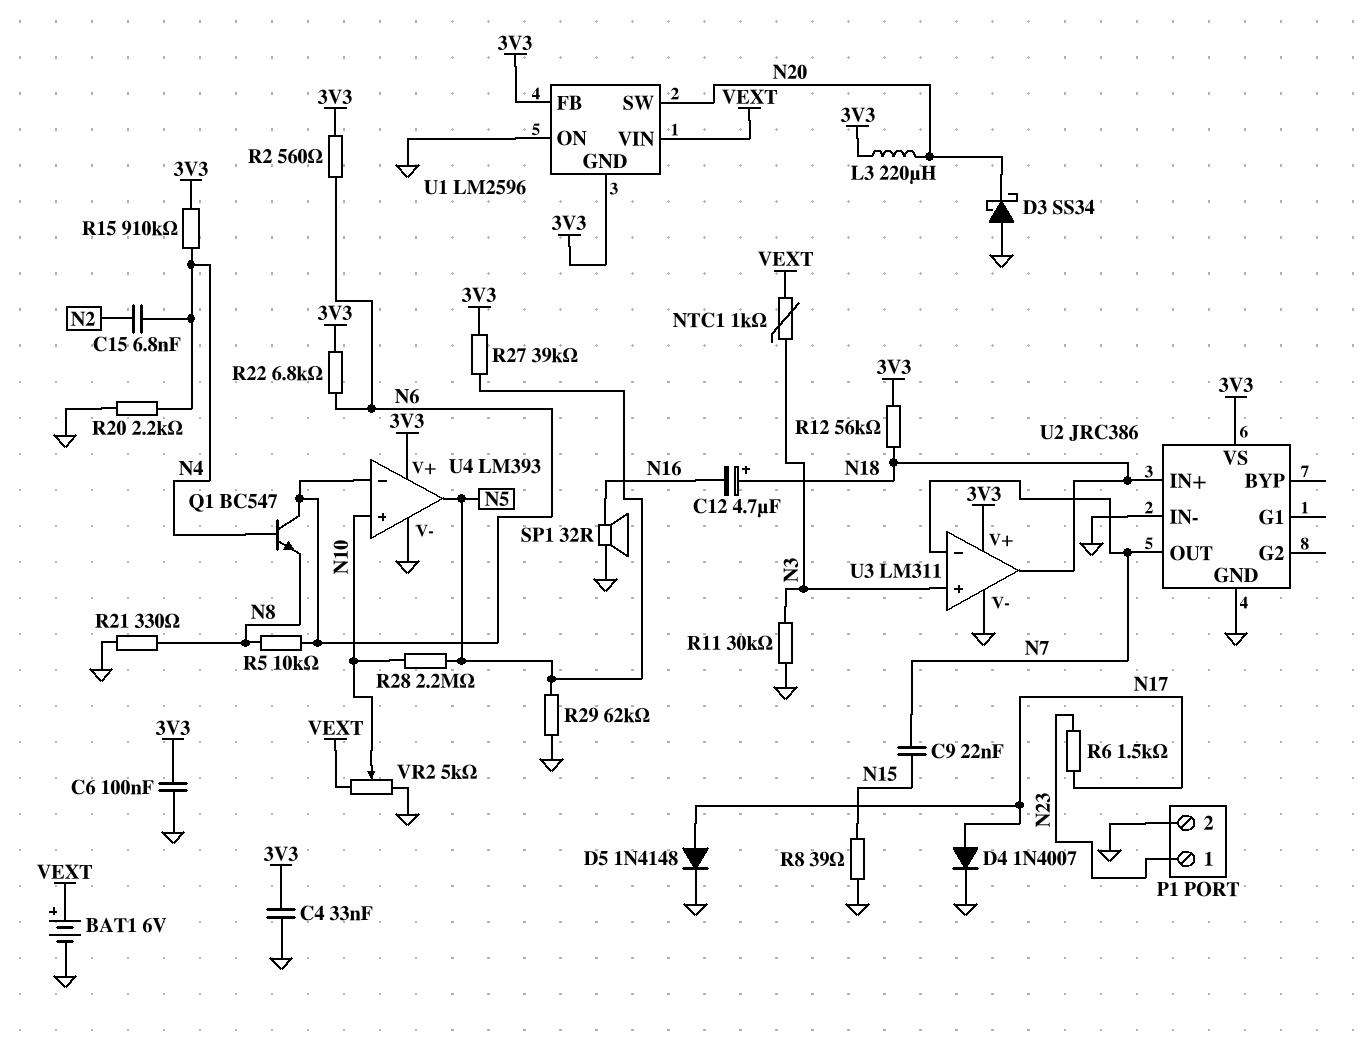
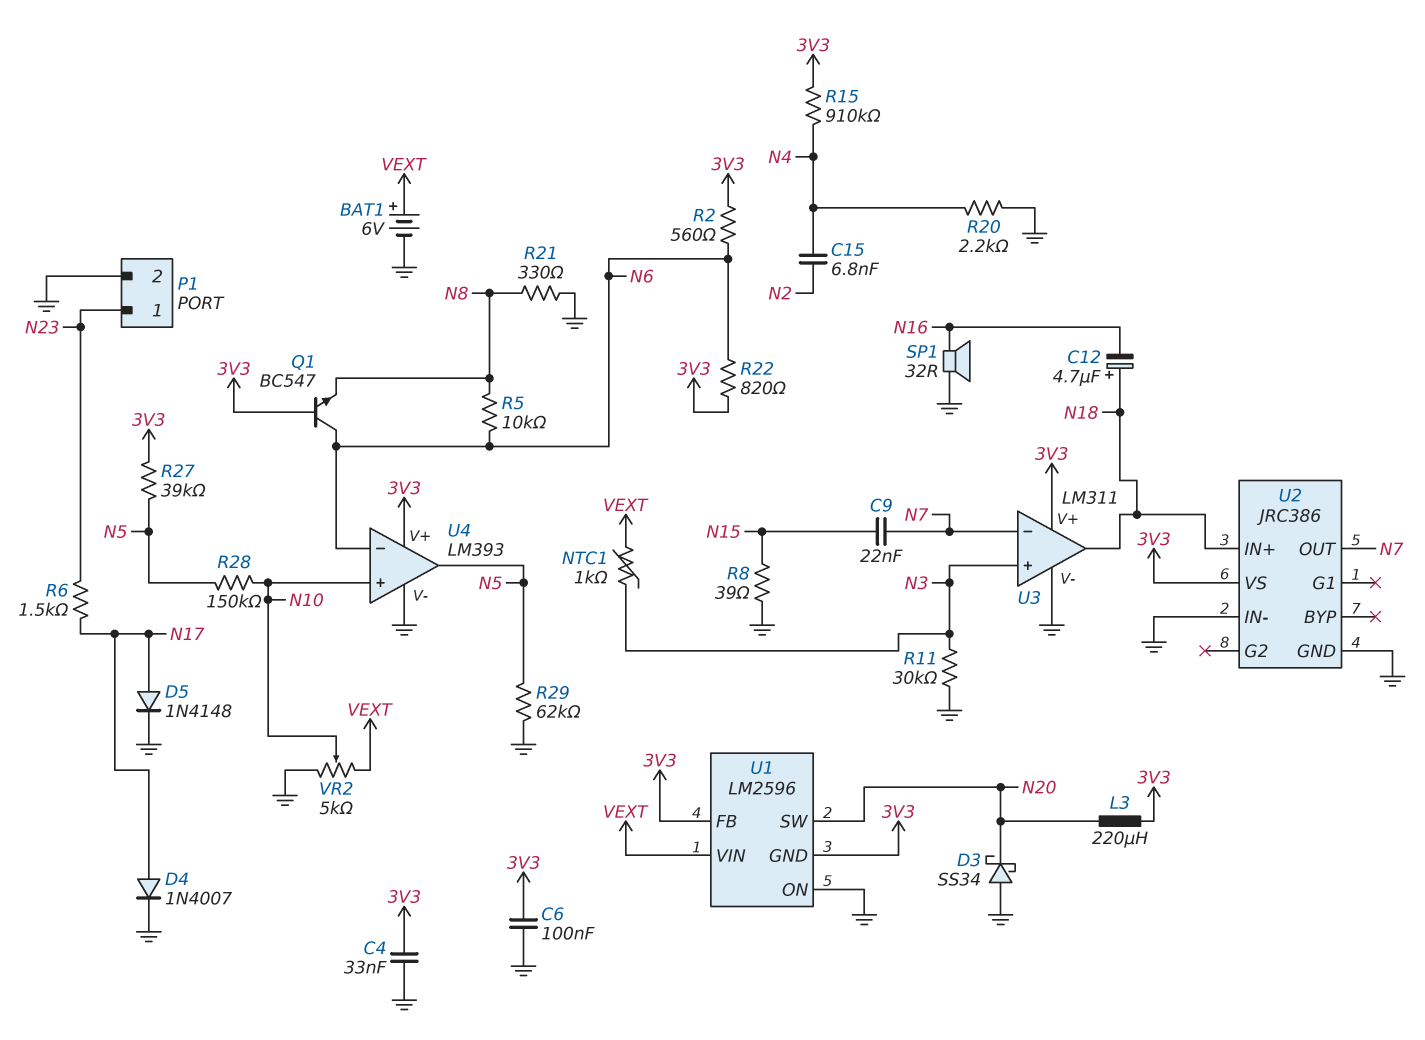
Q1: NPN BC547 (B N4, C N6, E N8) -> NPN BC547 (B 3V3, C N6, E N8)
R12: 56k (3V3, N18) -> none
R22: 6.8k (3V3, N6) -> 820 (3V3, N6)
R28: 2.2M (N5, N10) -> 150k (N5, N10)

